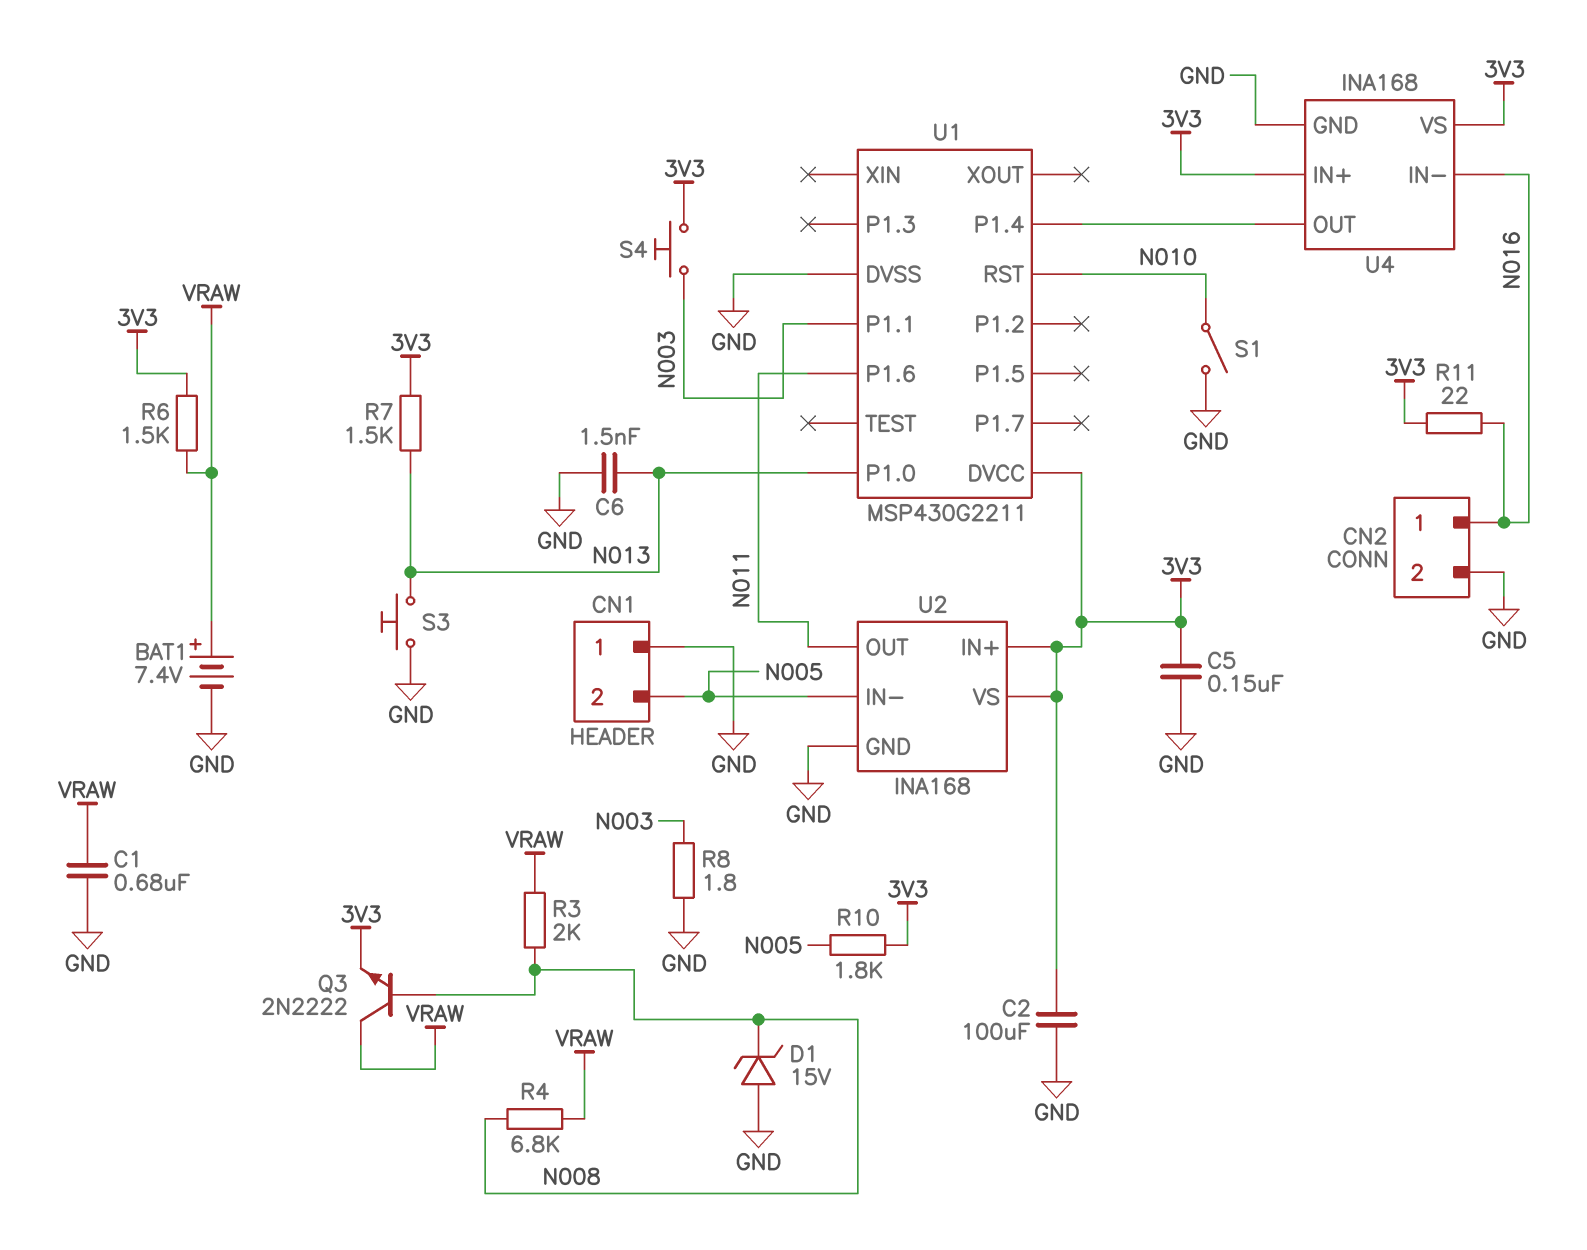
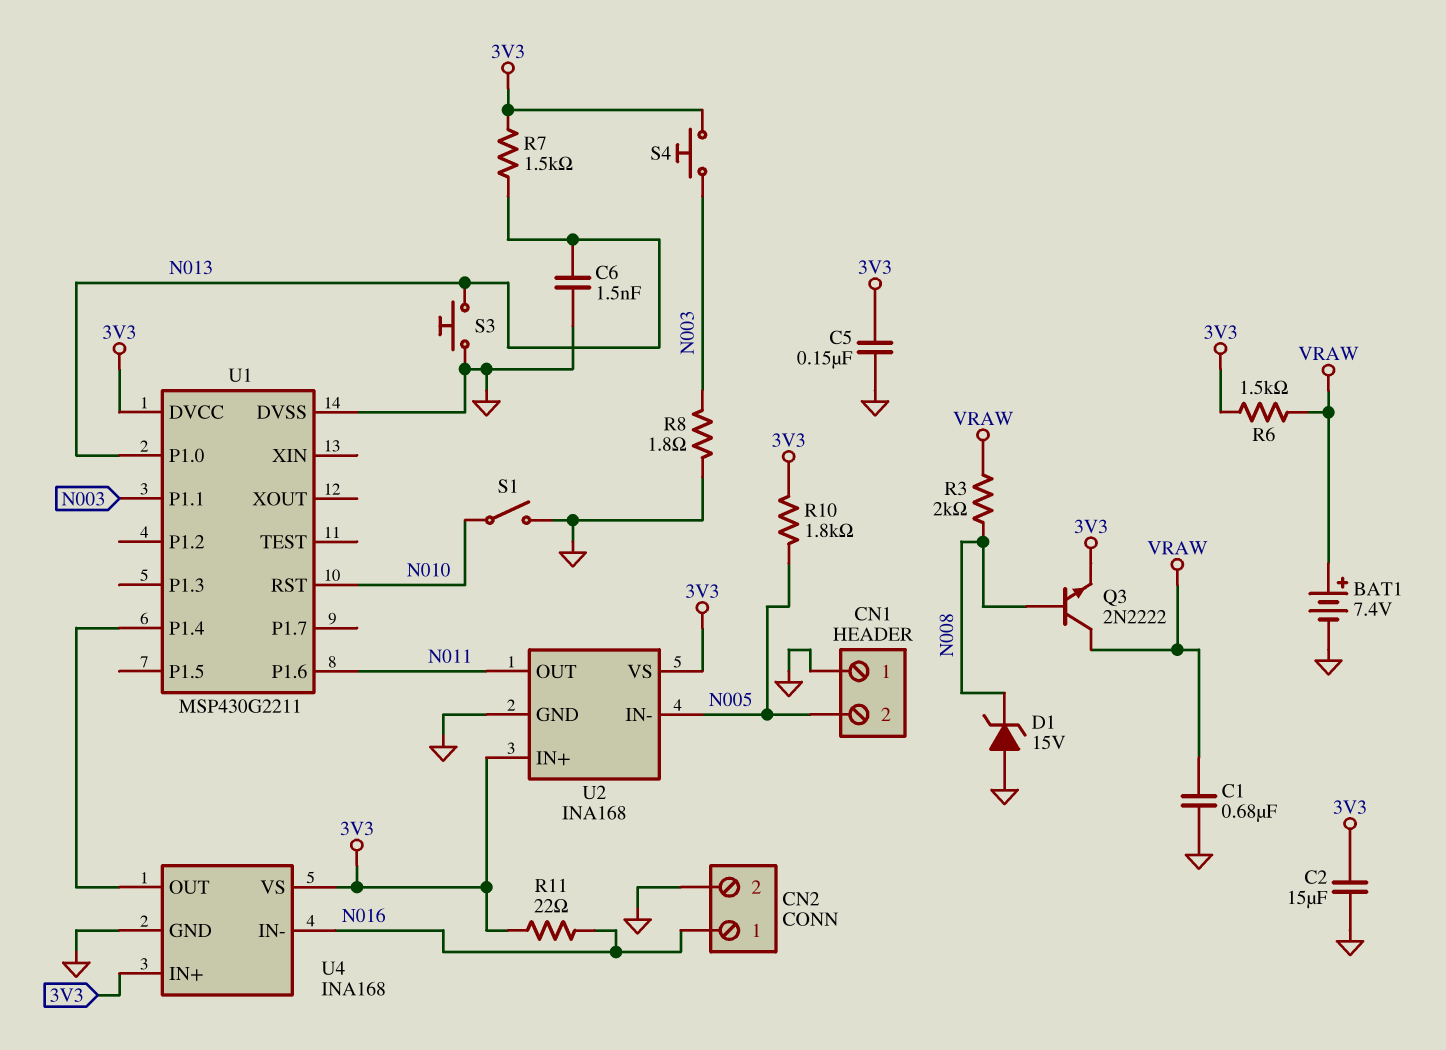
C2: 100uF (3V3, GND) -> 15uF (3V3, GND)
R4: 6.8k (N008, VRAW) -> none

